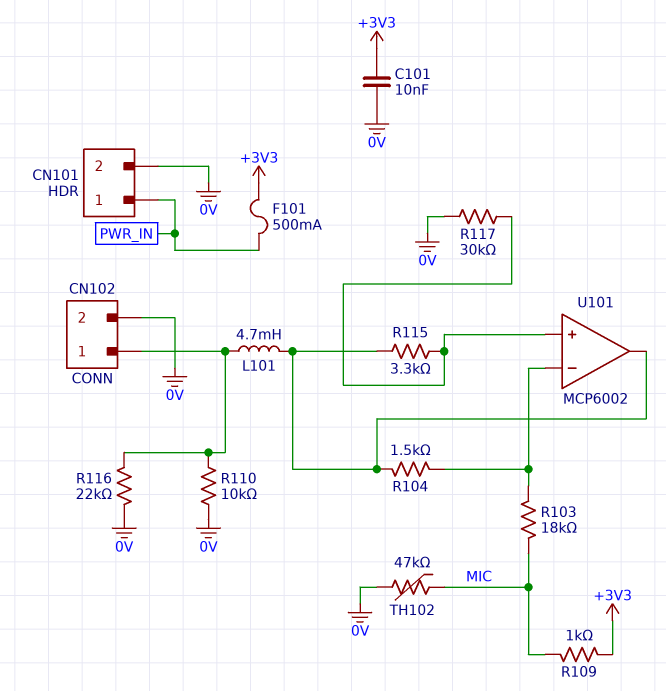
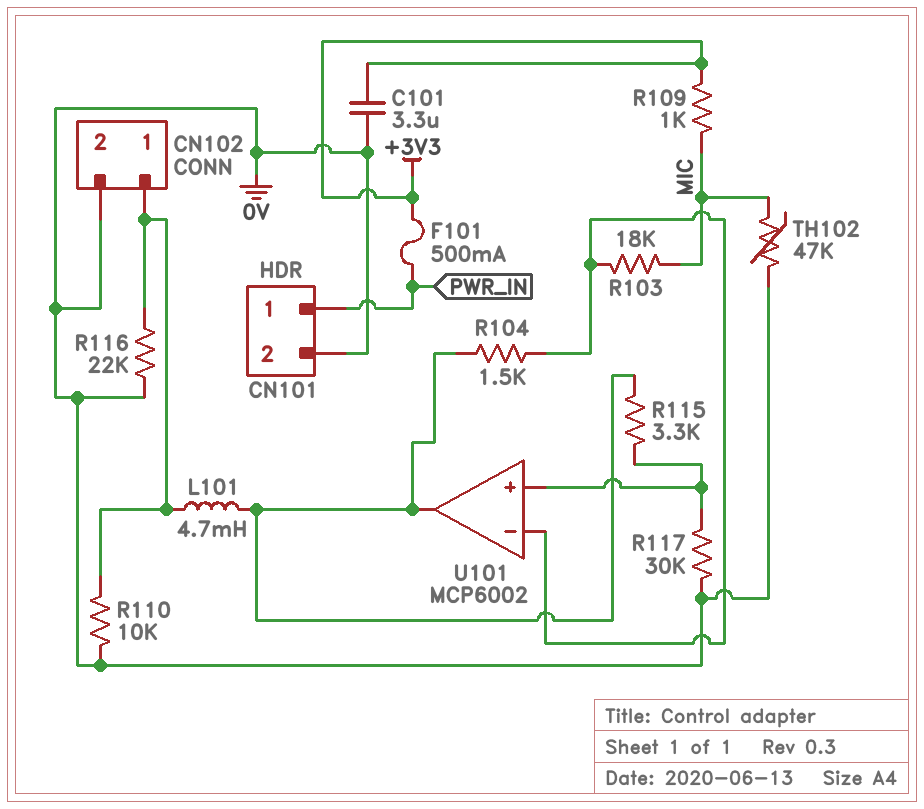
C101: 10nF (+3V3, 0V) -> 3.3uF (+3V3, 0V)

